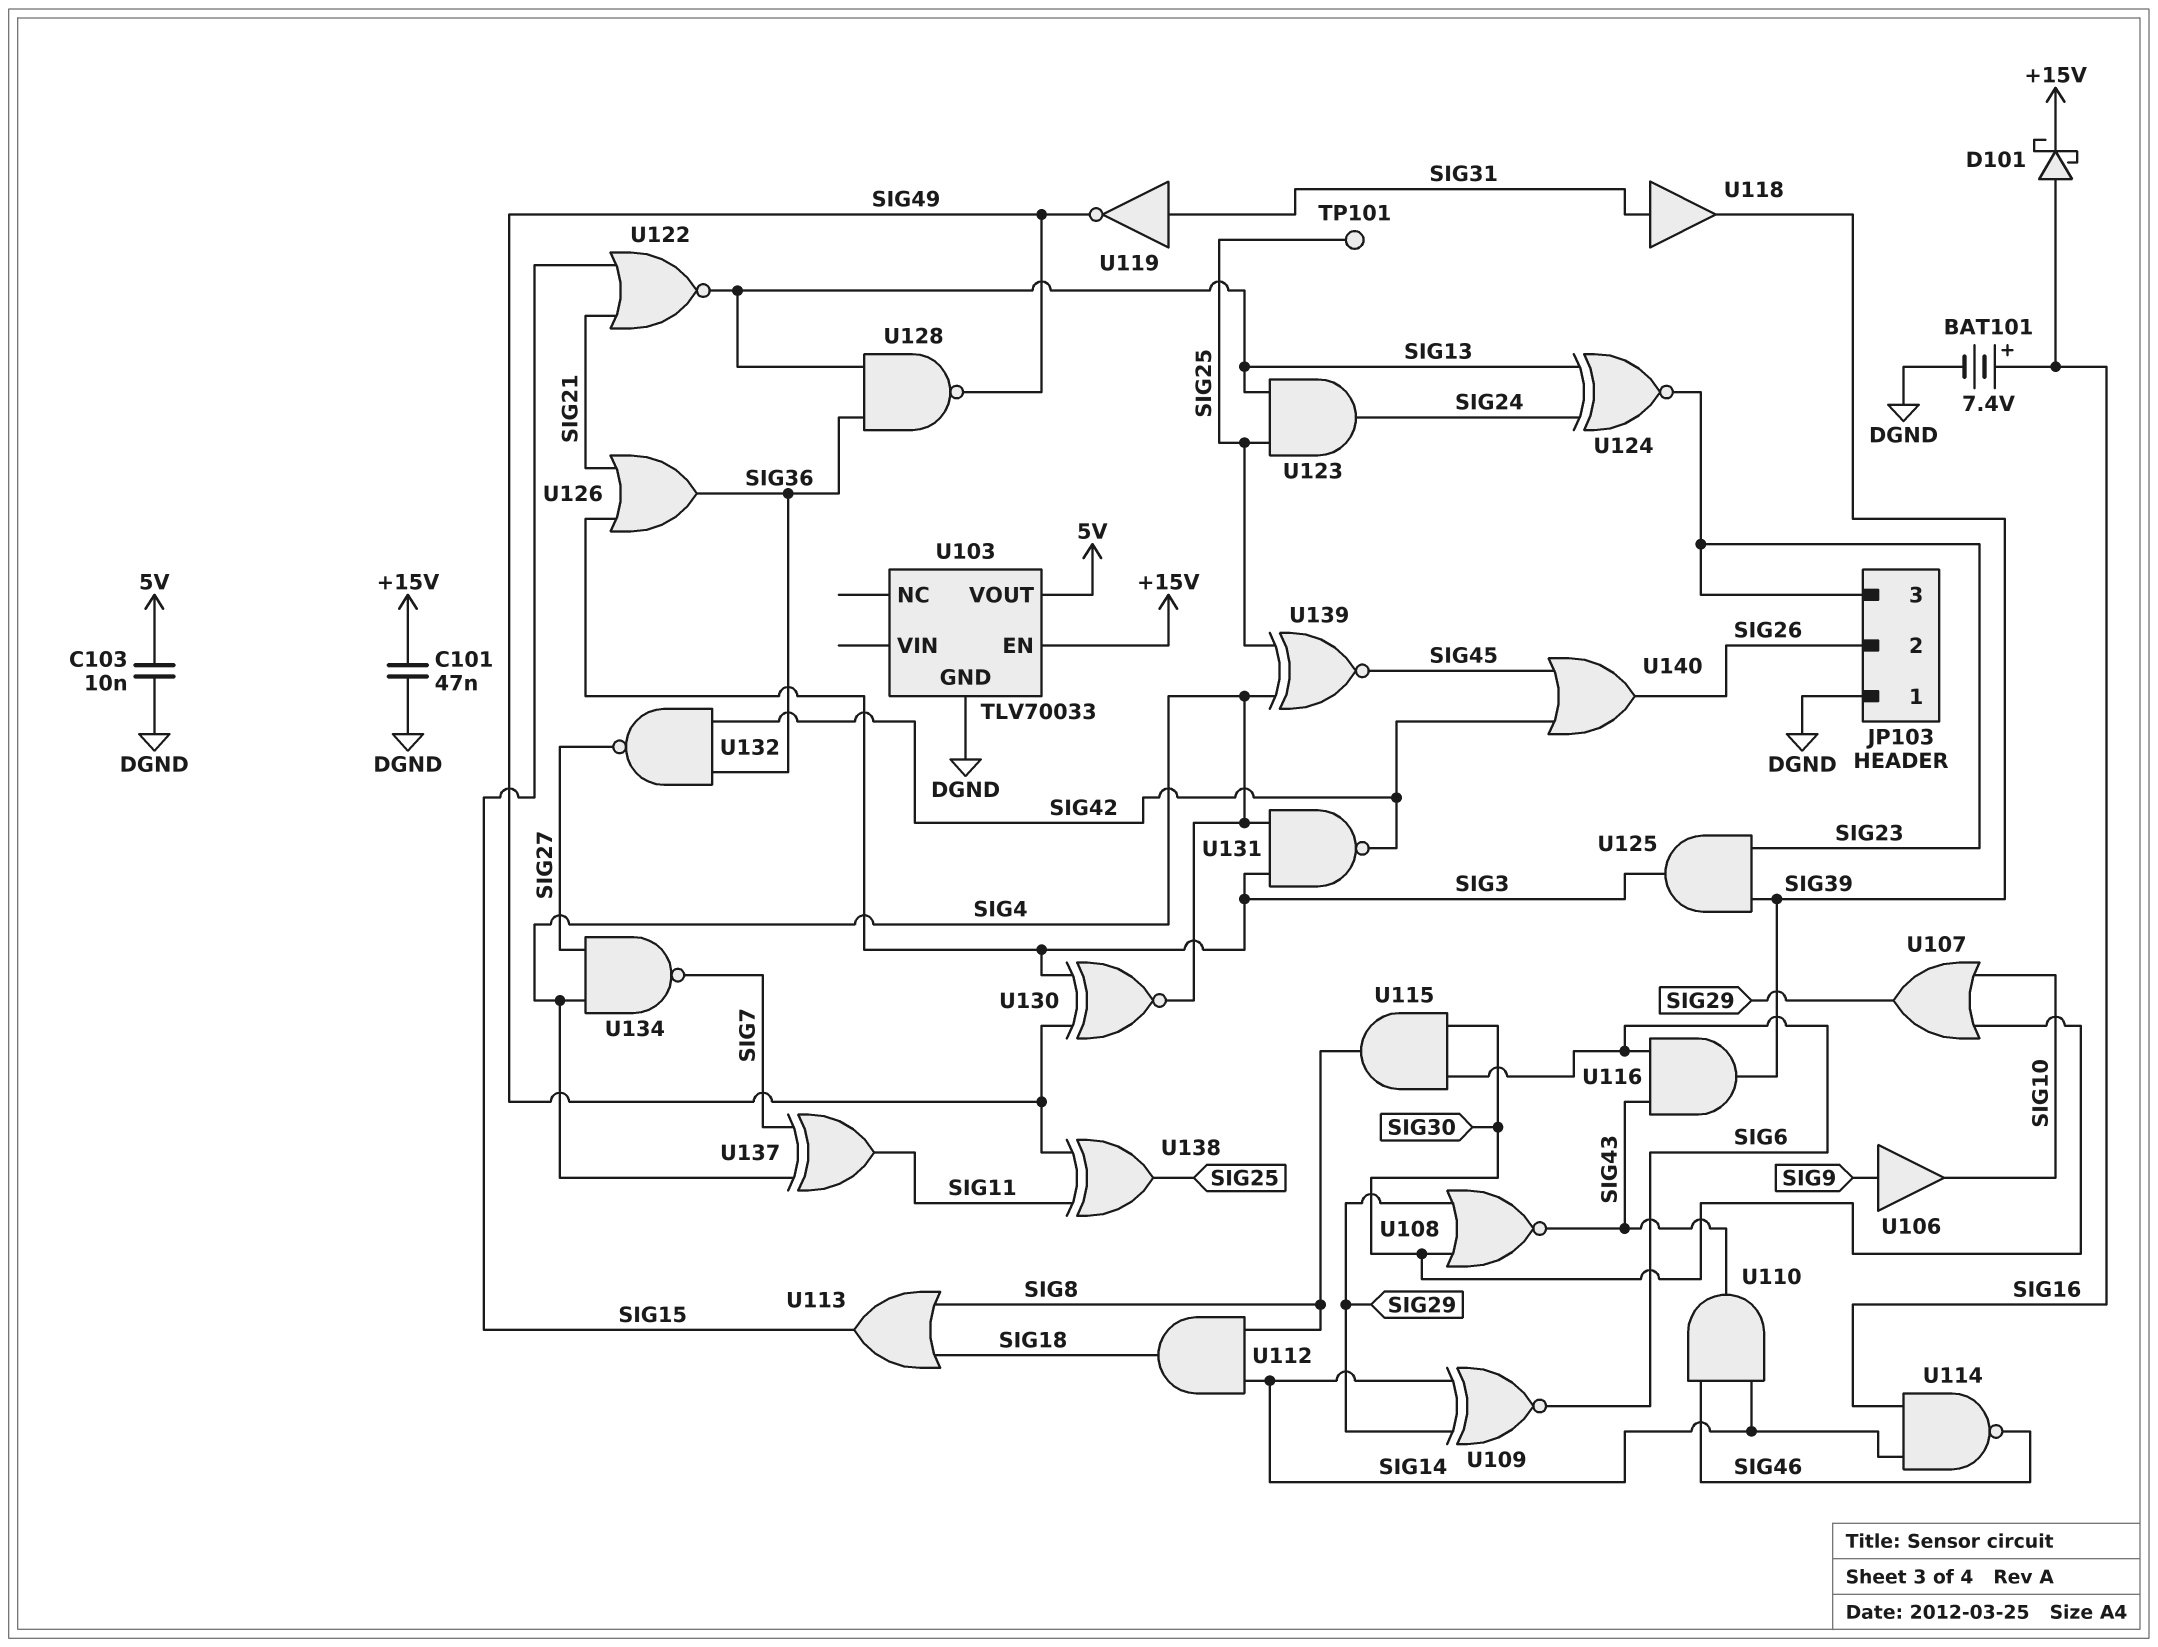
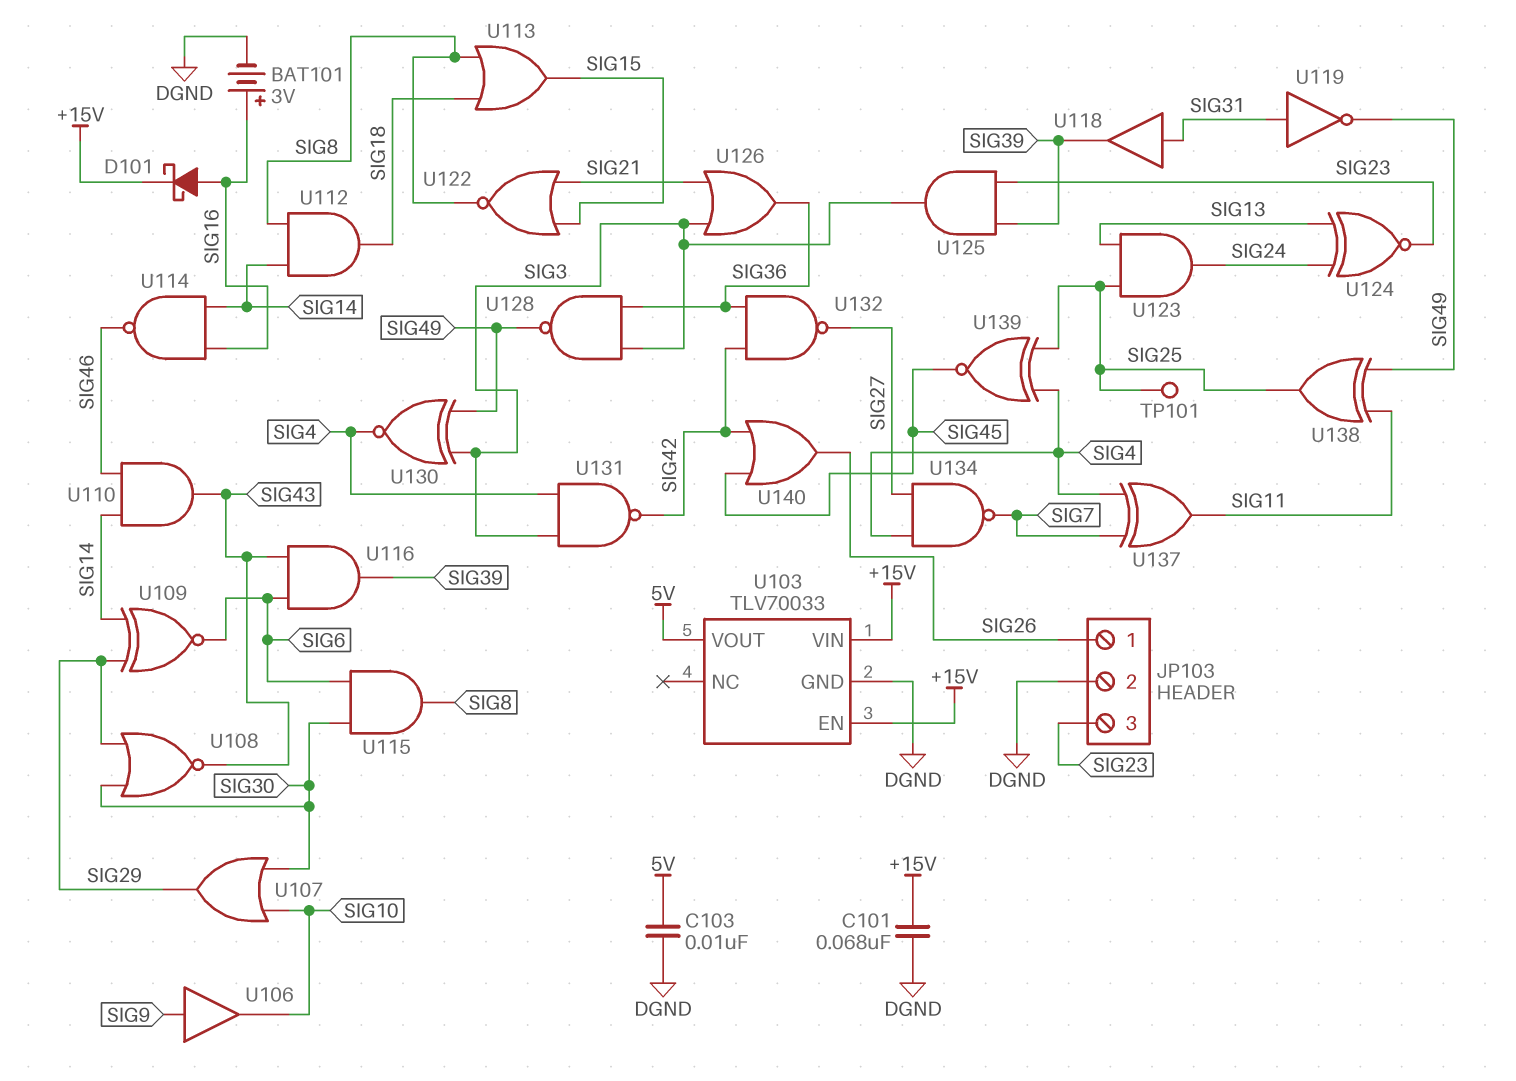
BAT101: 7.4V (plus SIG16, minus DGND) -> 3V (plus SIG16, minus DGND)
C101: 47nF (+15V, DGND) -> 68nF (+15V, DGND)
JP103 pin 1: DGND -> SIG26
JP103 pin 2: SIG26 -> DGND
U103 pin VIN: none -> +15V
U122: NOR (in SIG15, in SIG21, out SIG13) -> NOR (in SIG15, in SIG21, out SIG8)
U128: NAND (in SIG13, in SIG36, out SIG49) -> NAND (in SIG3, in SIG36, out SIG49)

